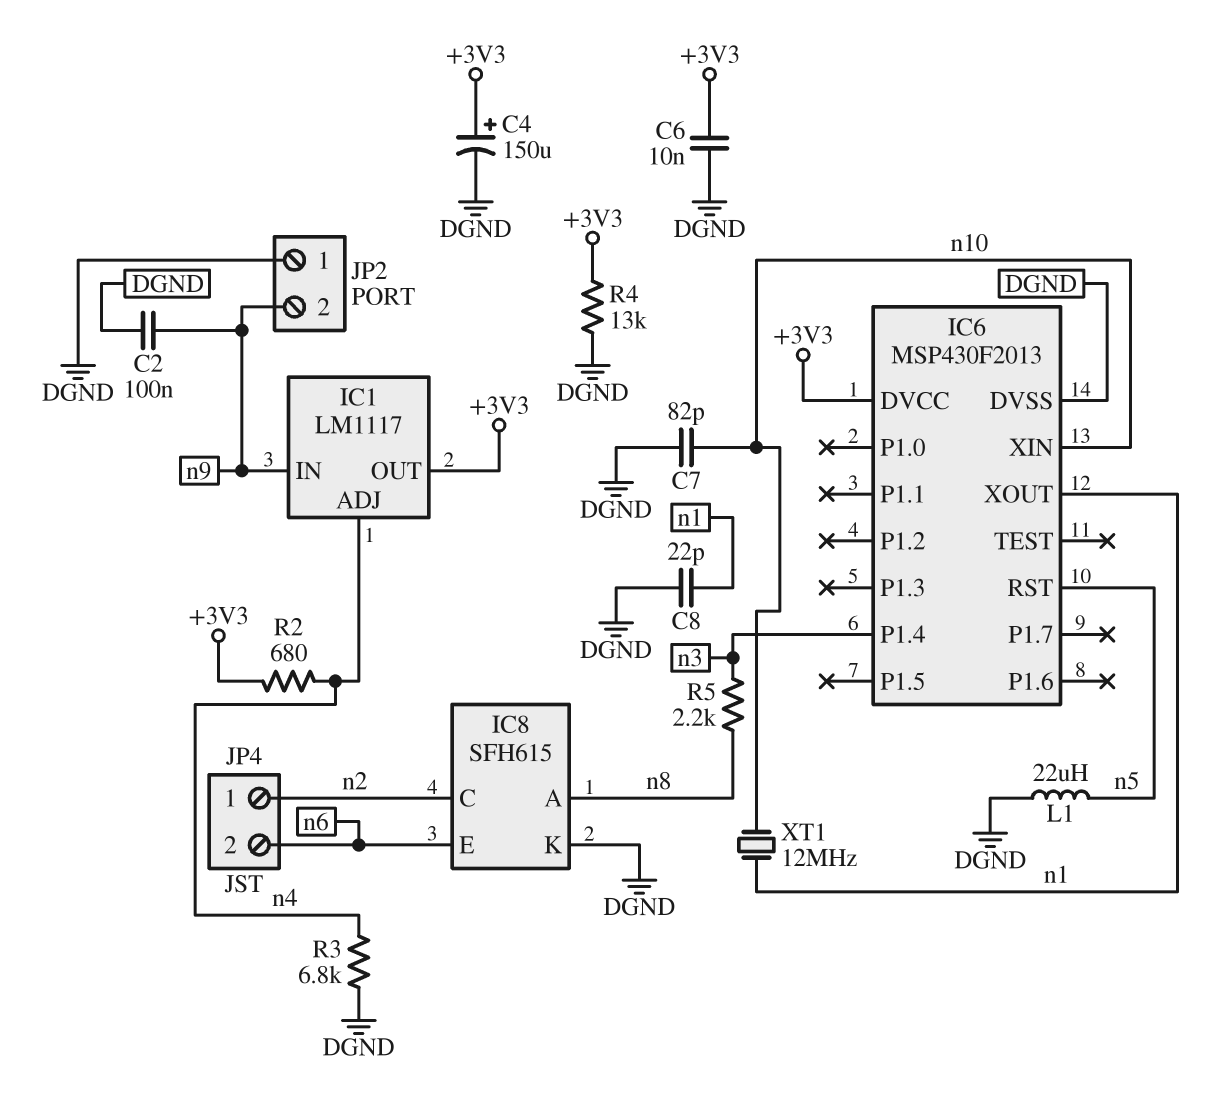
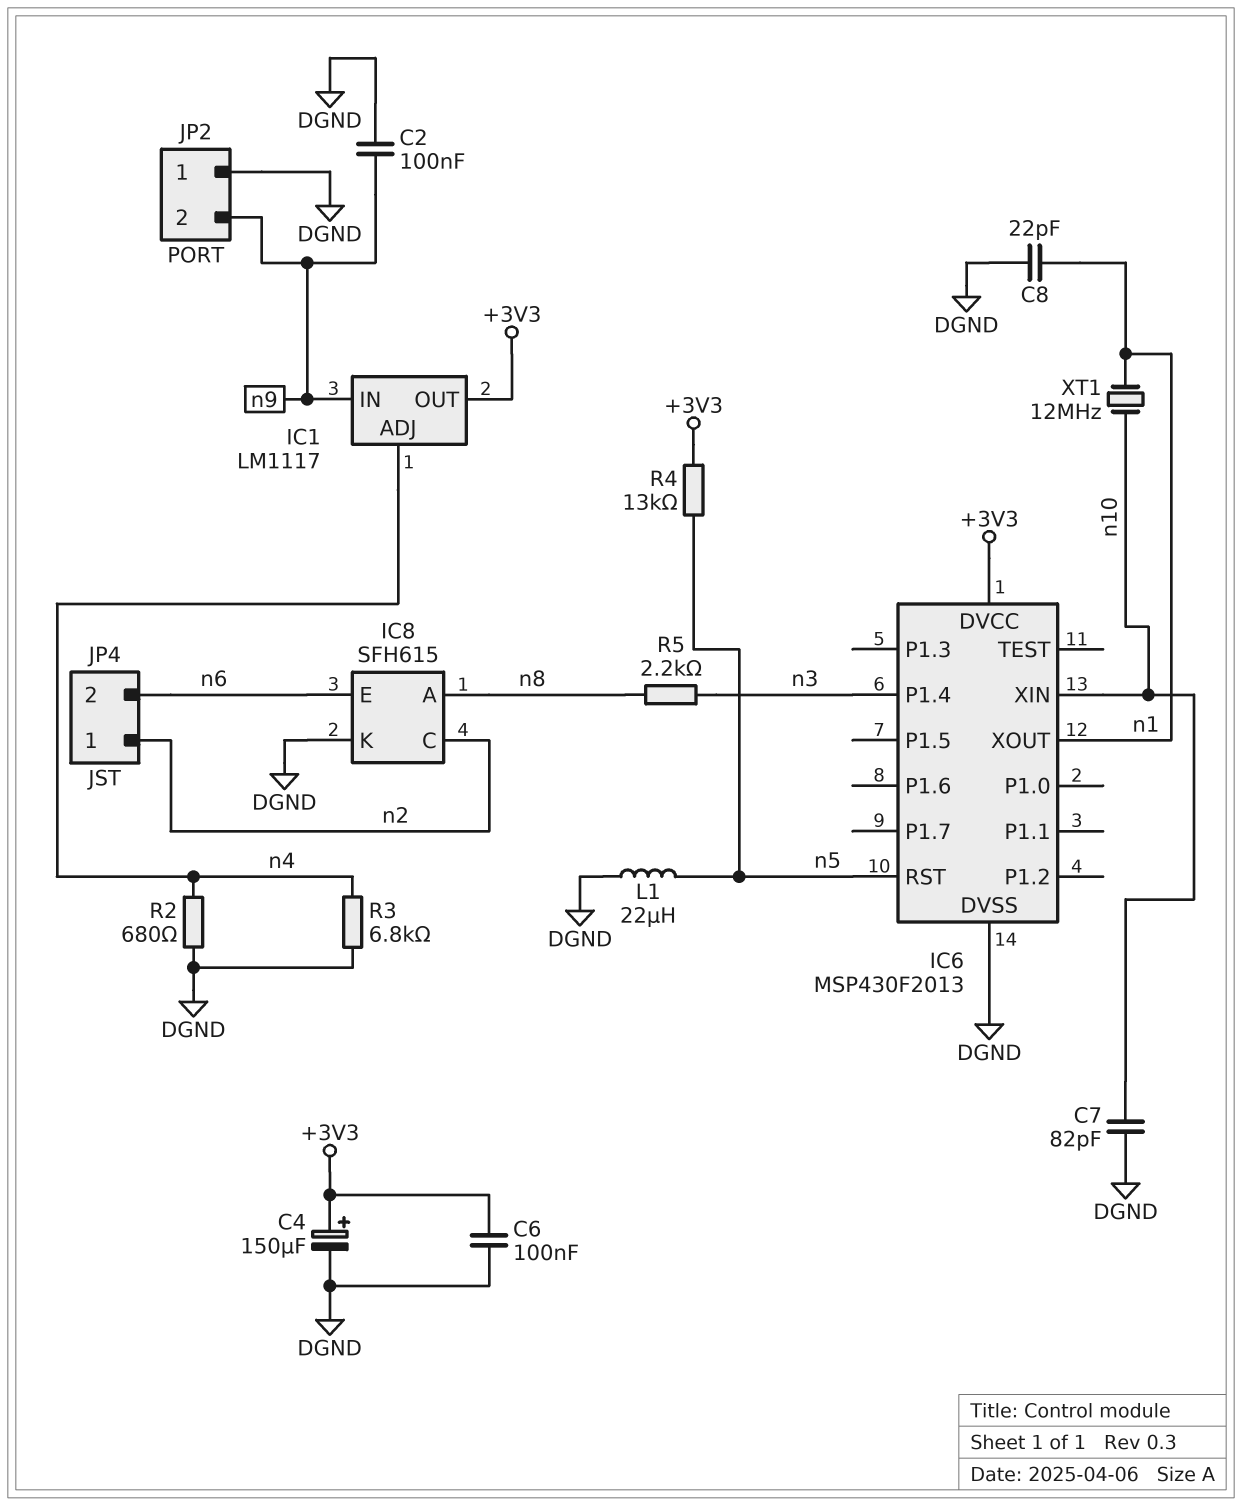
C6: 10nF (+3V3, DGND) -> 100nF (+3V3, DGND)
R2: 680 (+3V3, n4) -> 680 (DGND, n4)
R4: 13k (+3V3, DGND) -> 13k (+3V3, n5)

